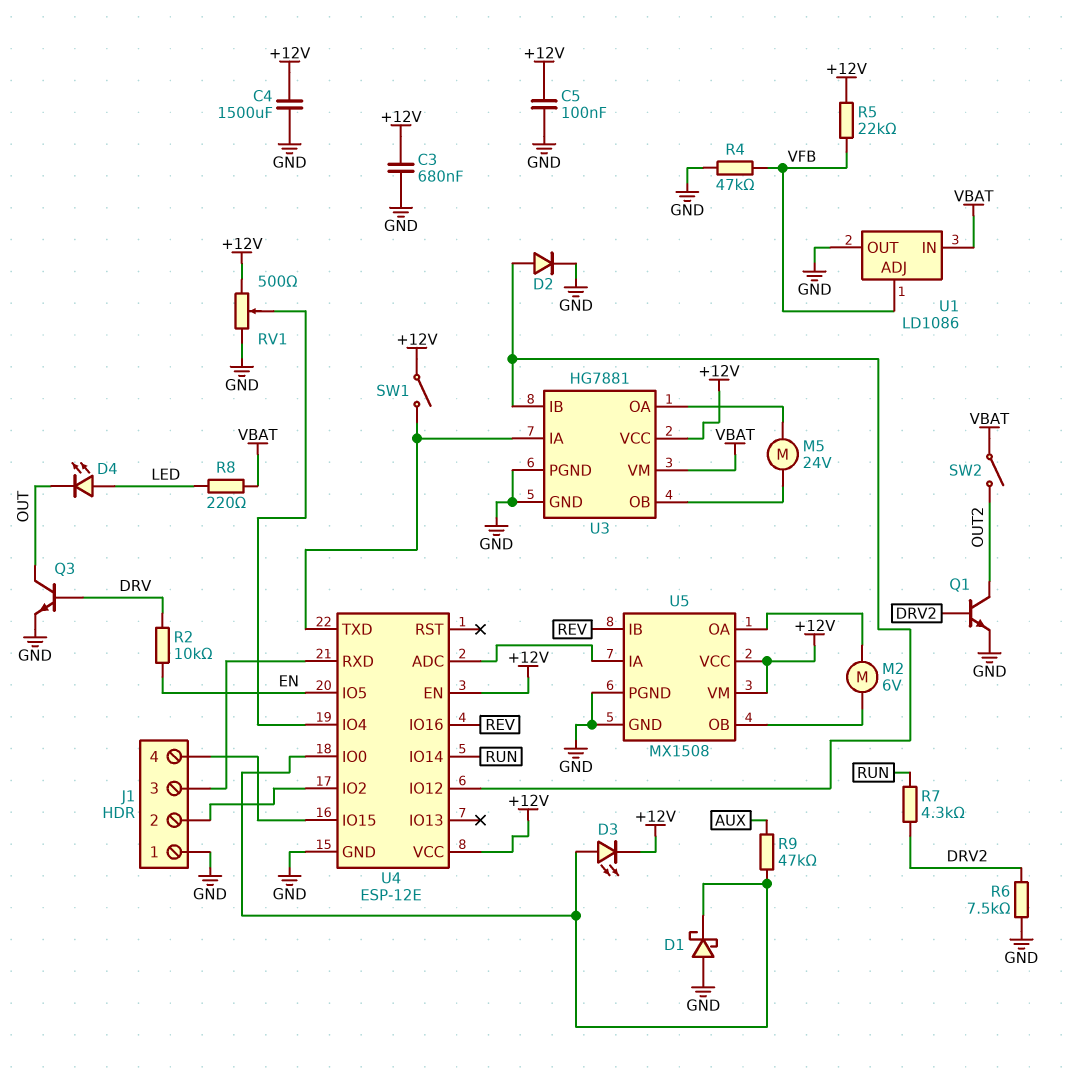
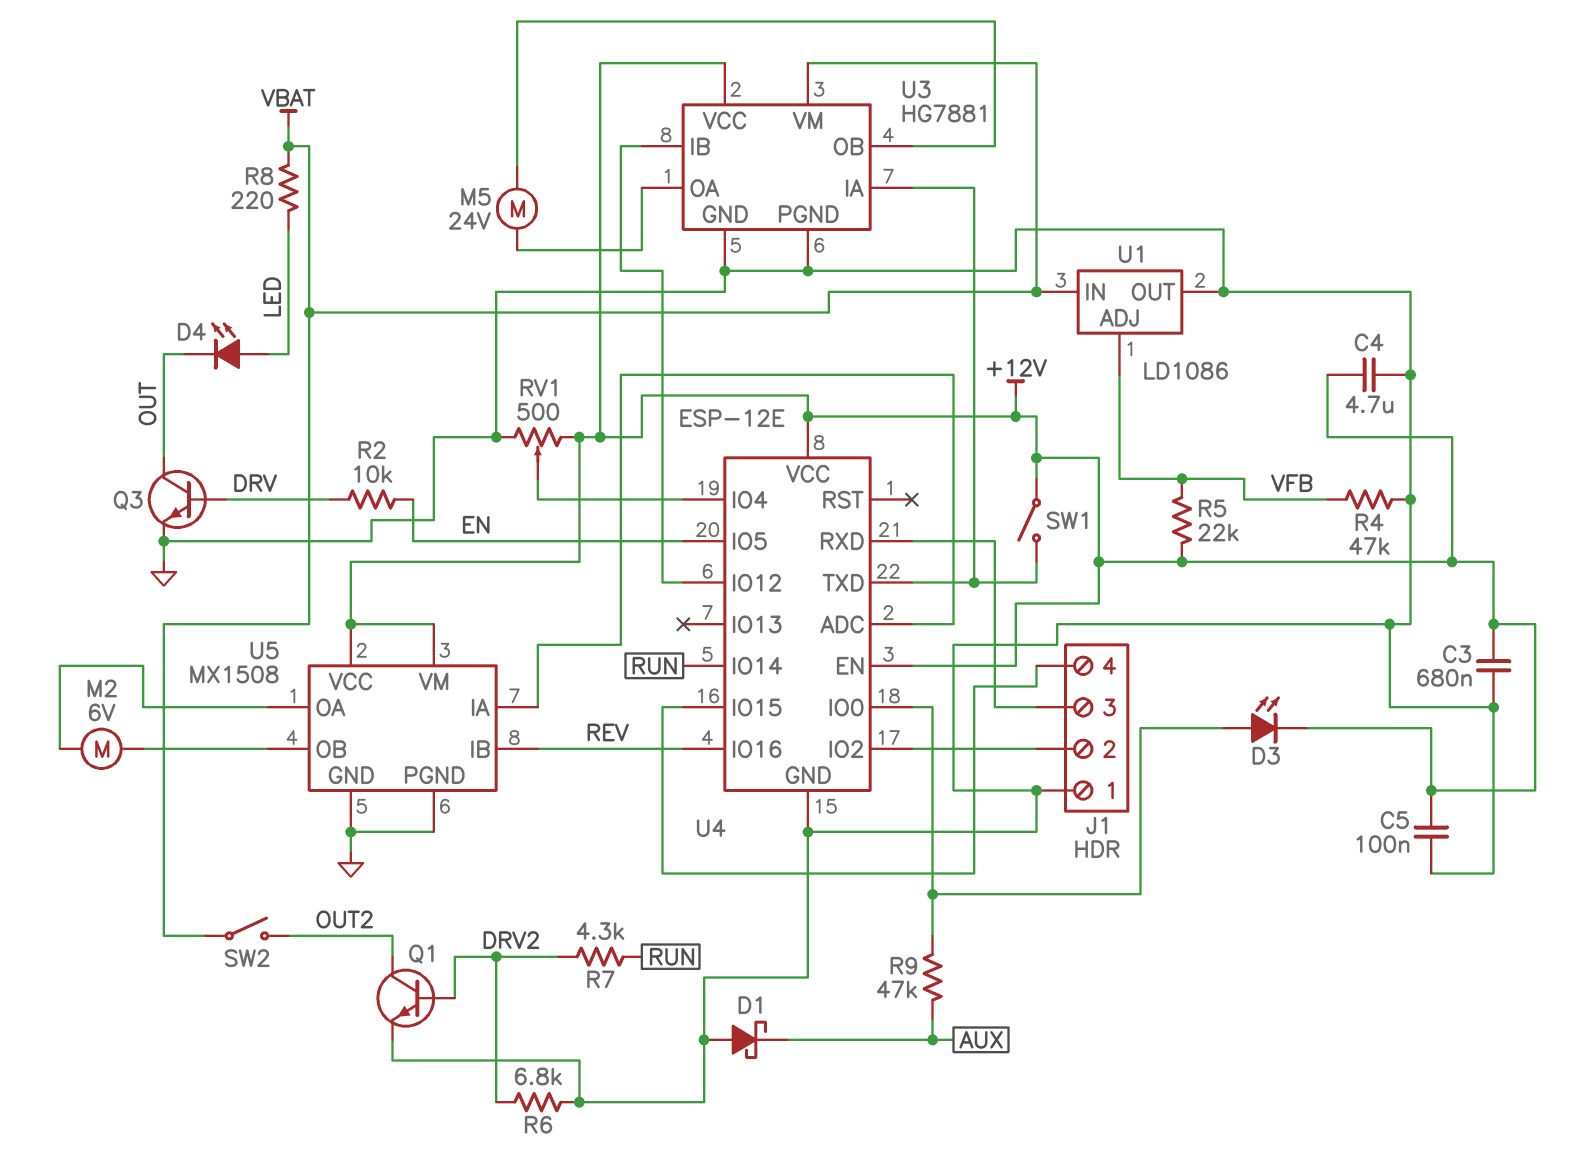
C4: 1500uF (+12V, GND) -> 4.7uF (+12V, GND)
D1: schottky (A GND, K U4/IO0) -> schottky (A GND, K AUX)
D2: diode (A U3/IB, K GND) -> none
R6: 7.5k (DRV2, GND) -> 6.8k (DRV2, GND)

